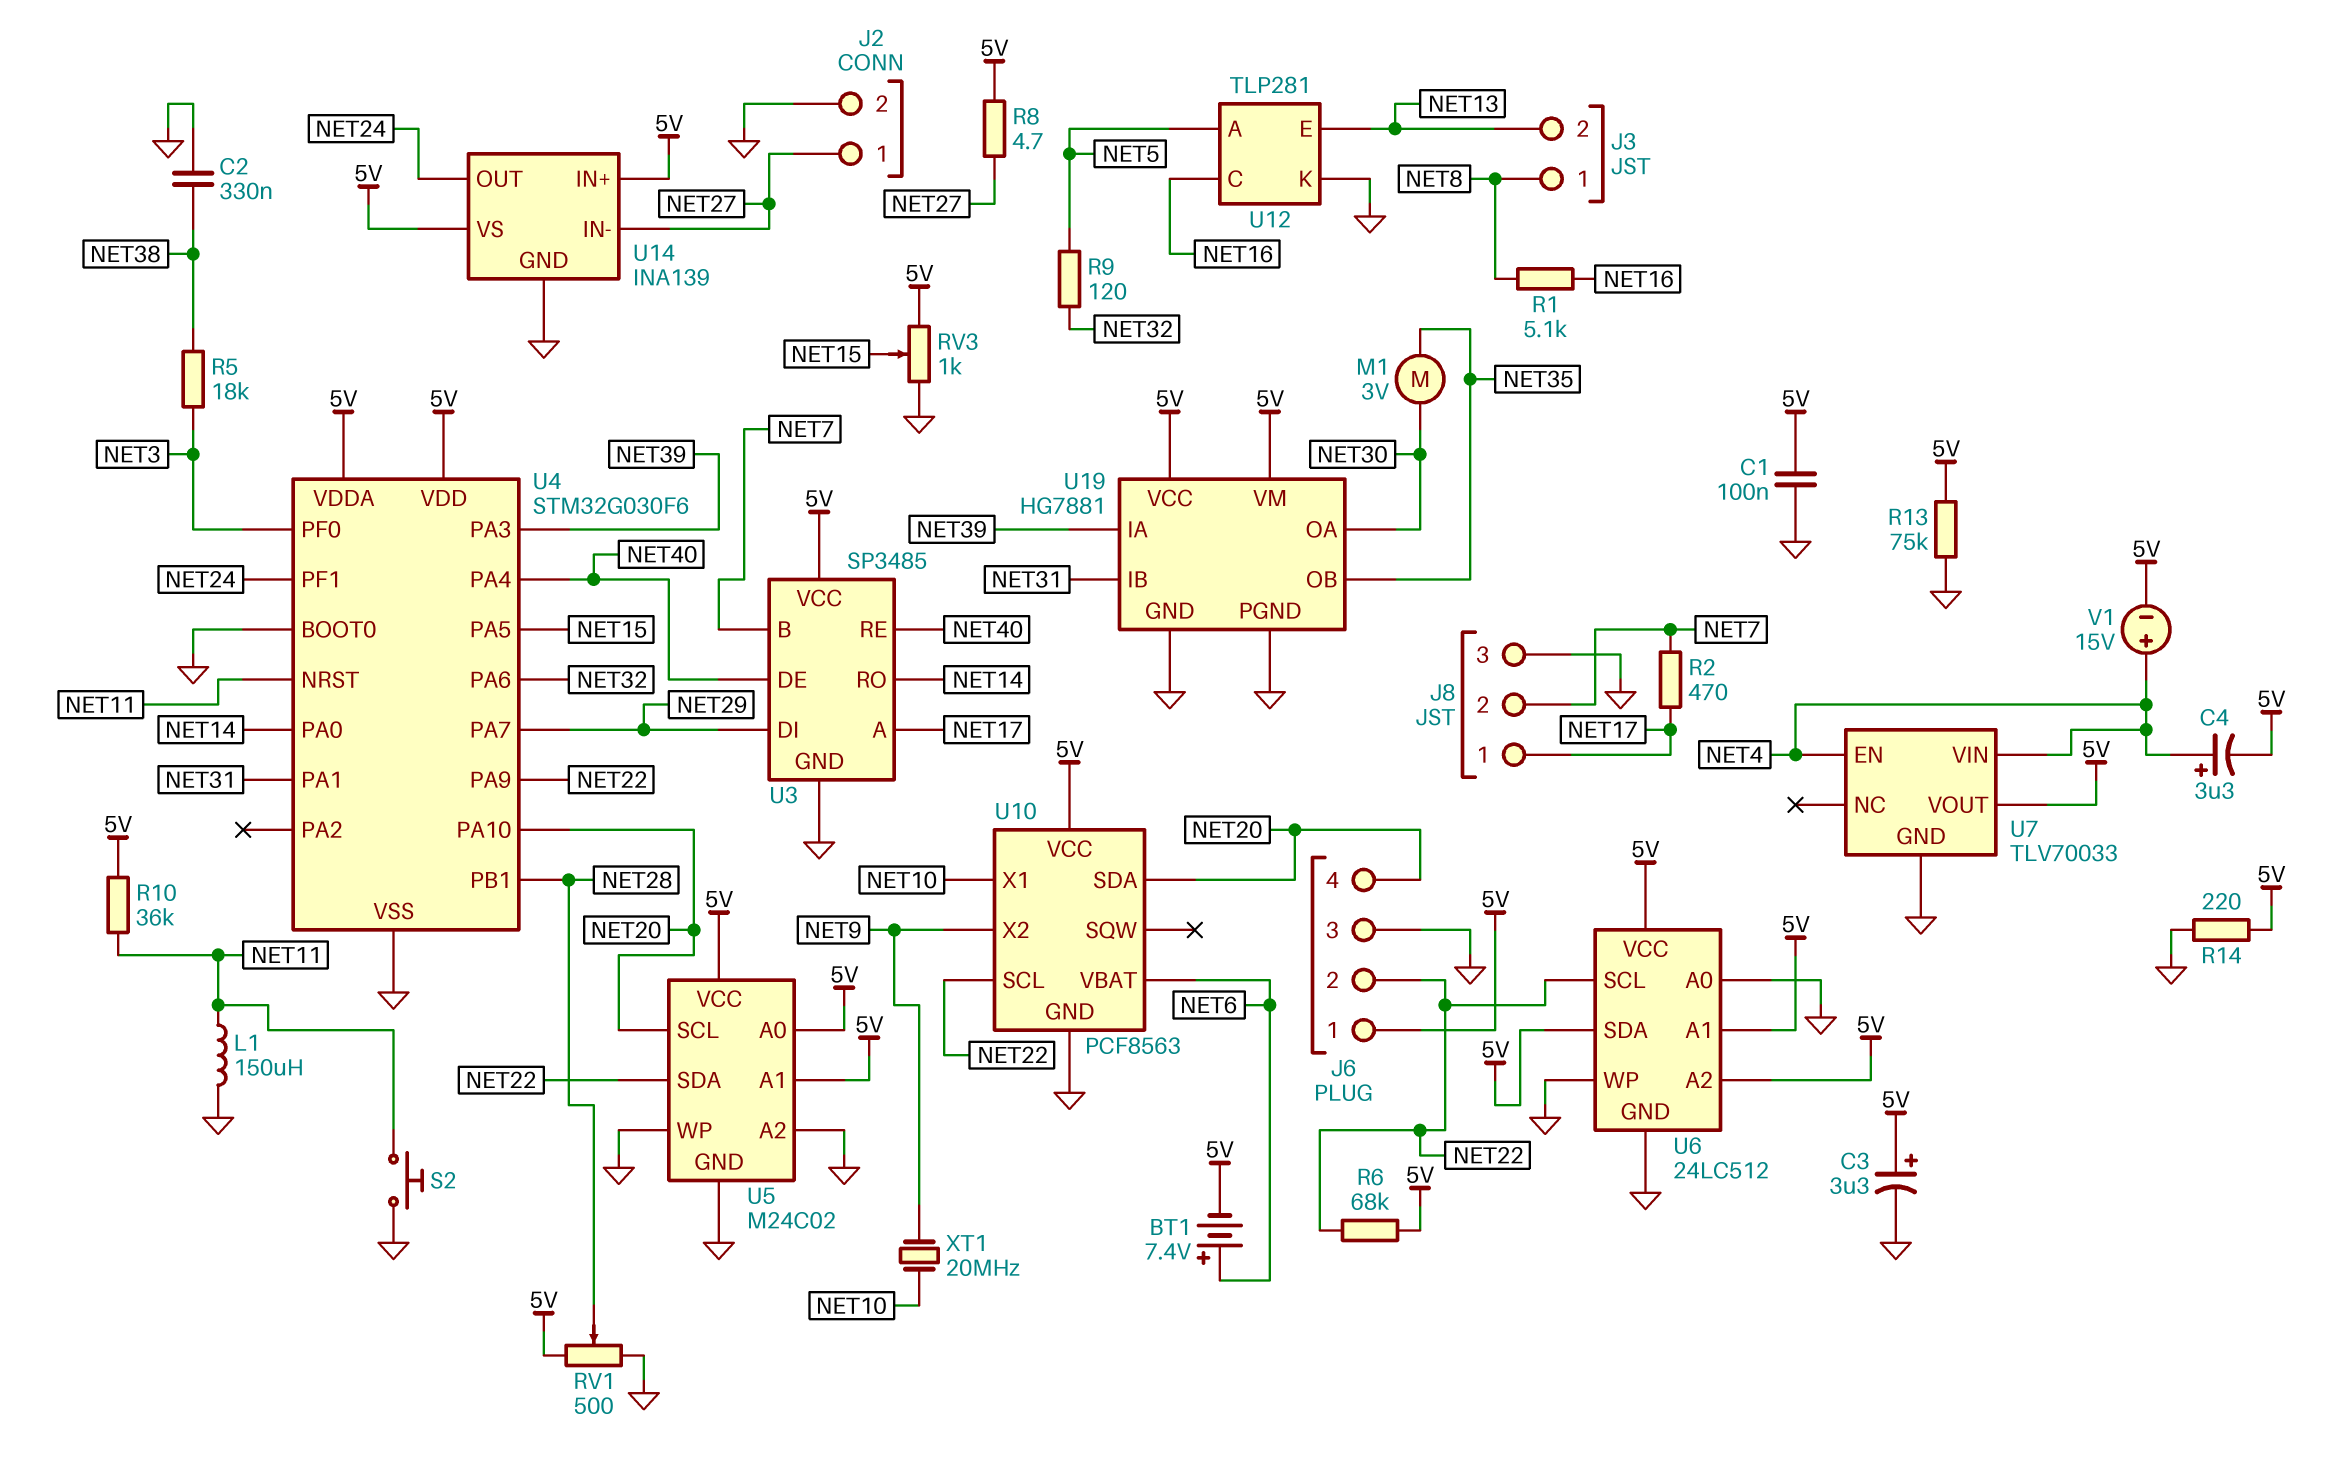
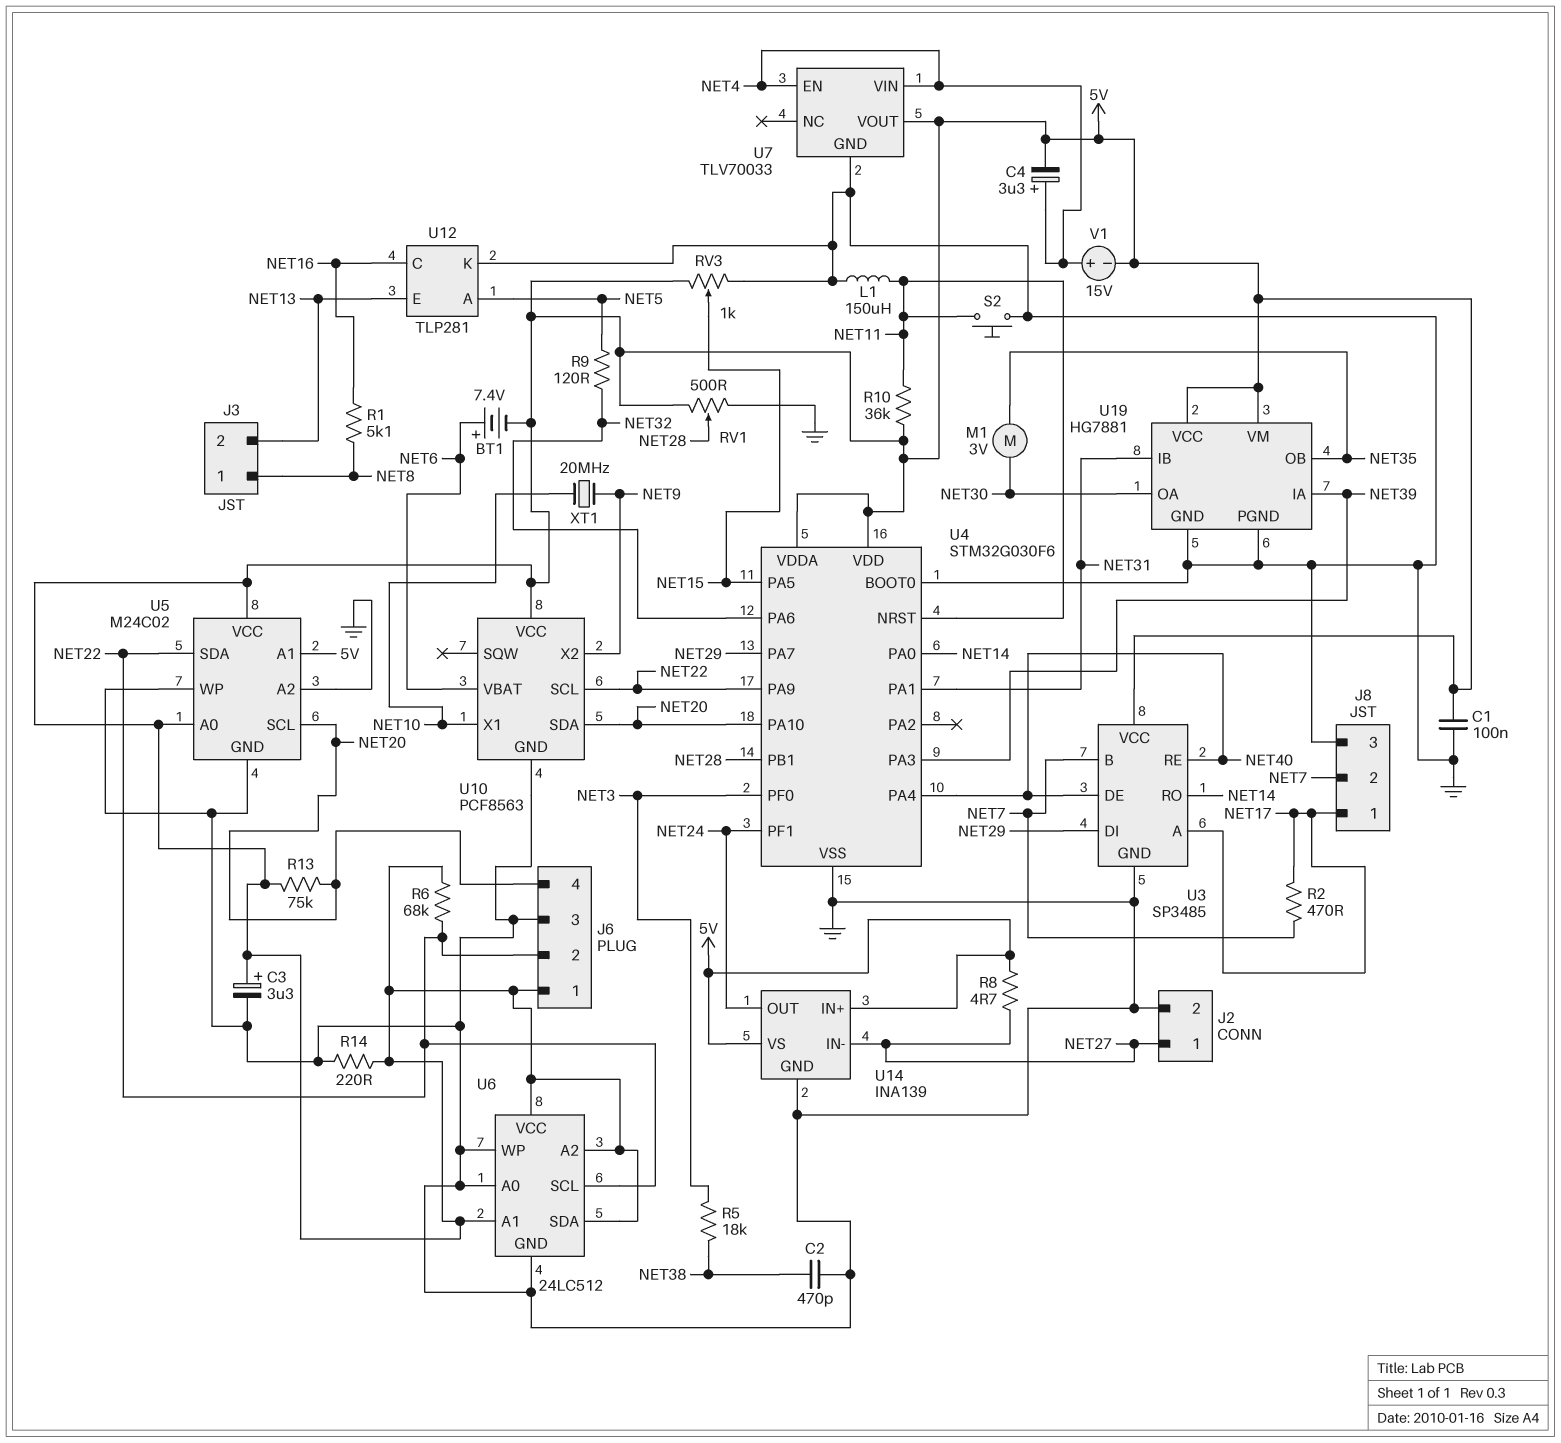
C2: 330nF (GND, NET38) -> 470pF (GND, NET38)
R13: 75k (5V, GND) -> 75k (5V, NET20)

